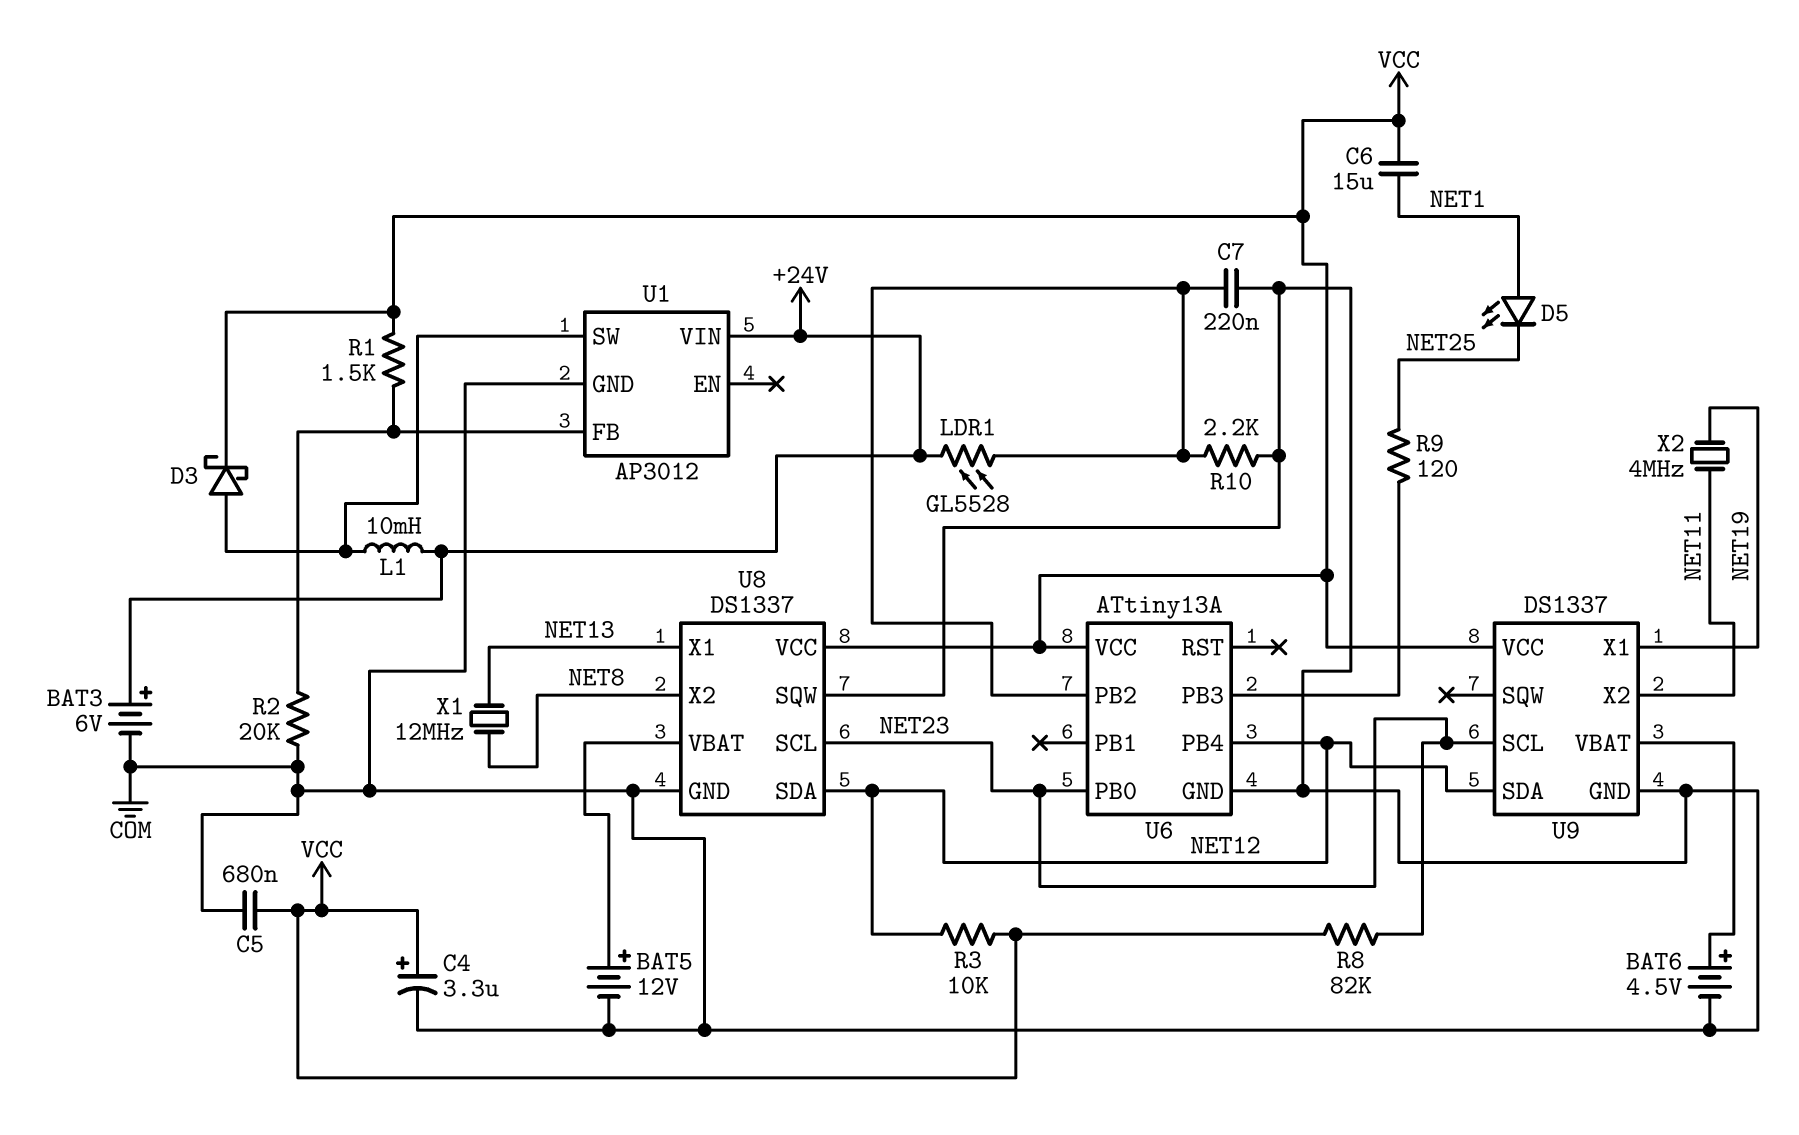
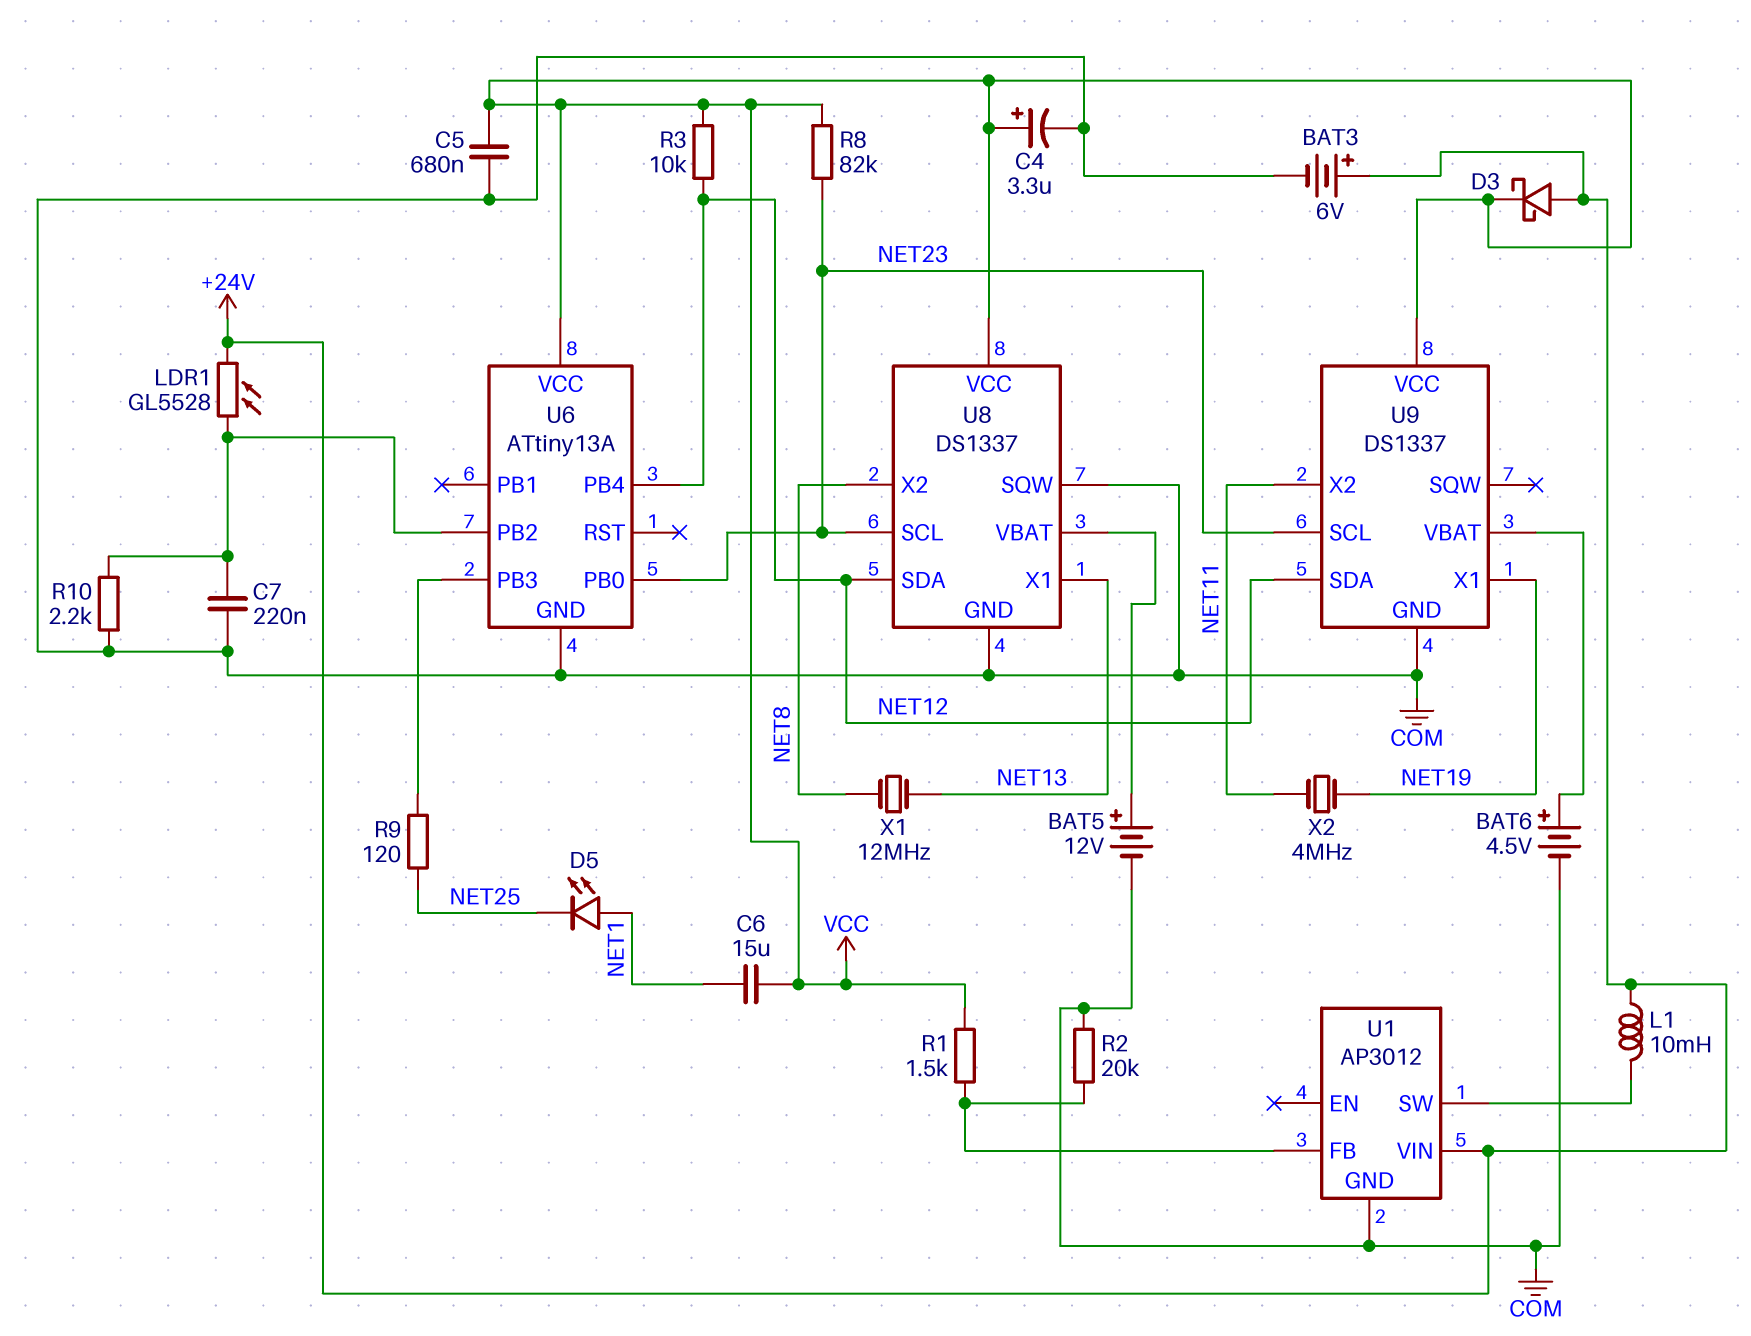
D3: schottky (A U1/SW, K VCC) -> schottky (A +24V, K VCC)

